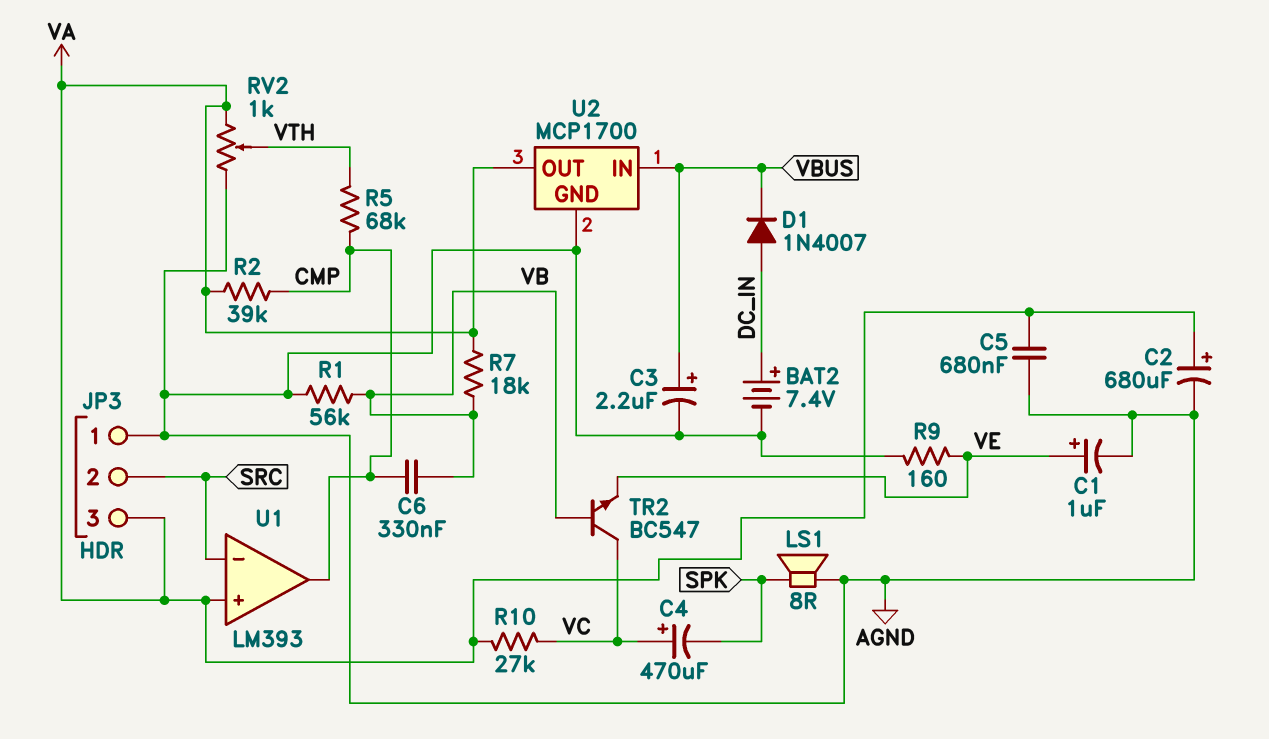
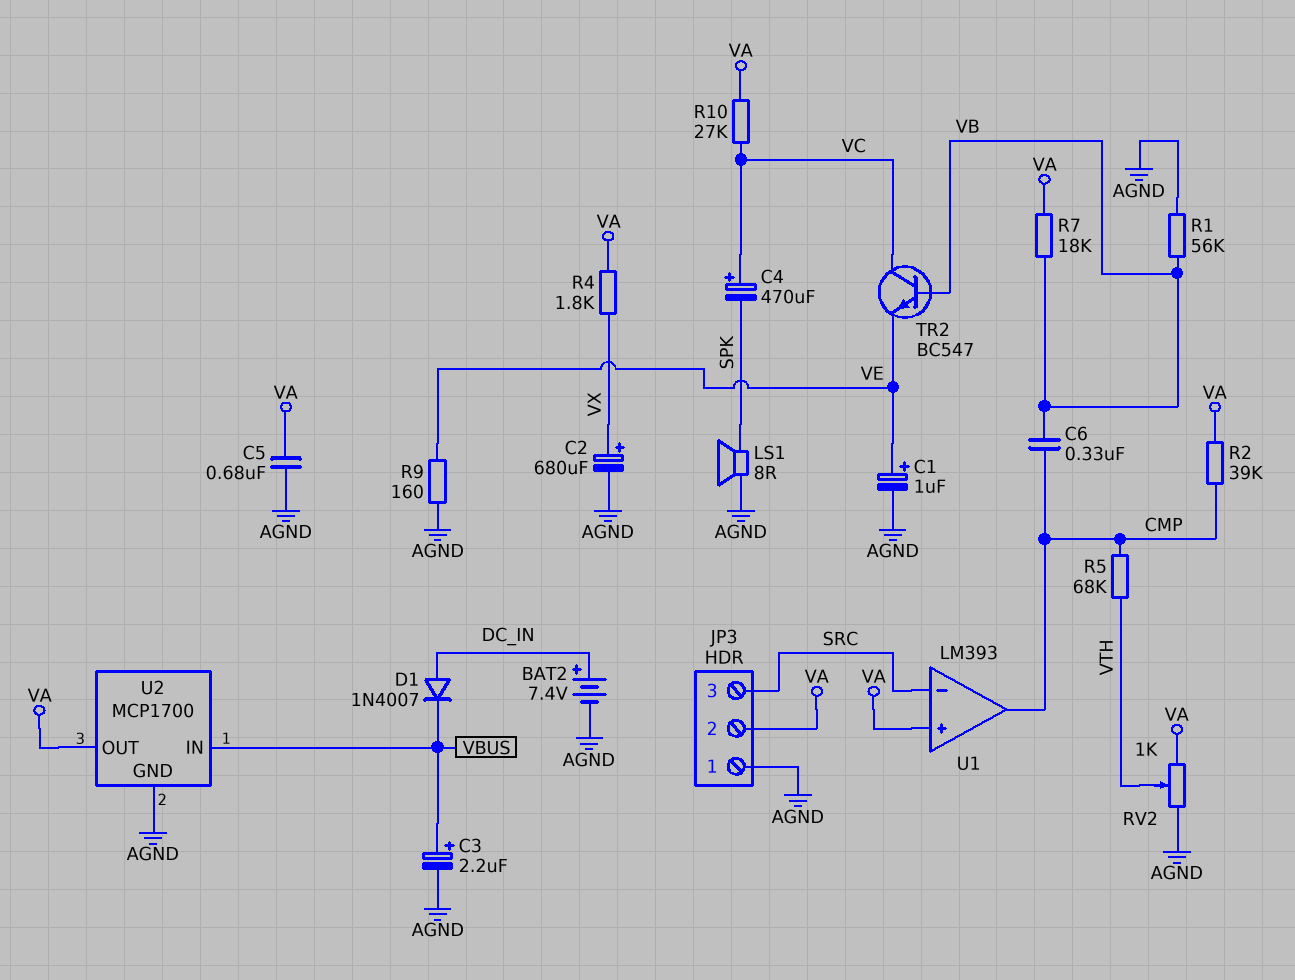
C2: 680uF (plus VA, minus AGND) -> 680uF (plus VX, minus AGND)
JP3 pin 2: SRC -> VA
JP3 pin 3: VA -> SRC
R4: none -> 1.8k (VA, VX)

